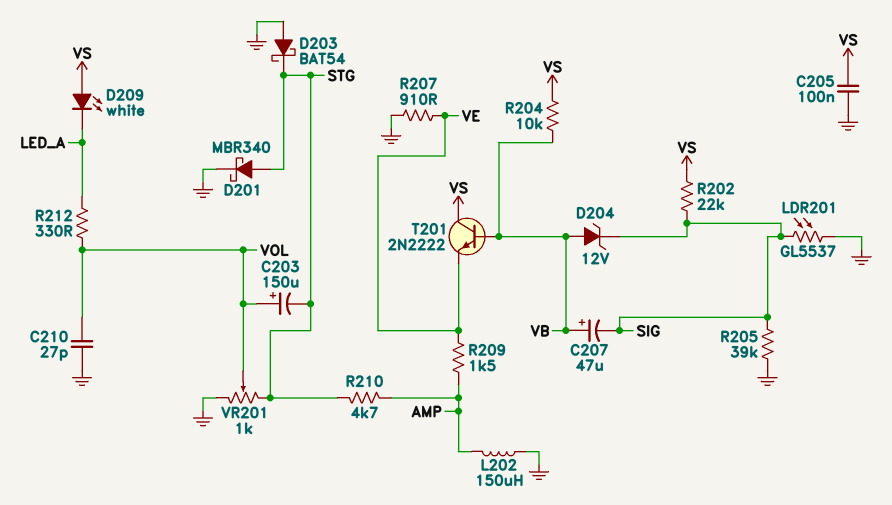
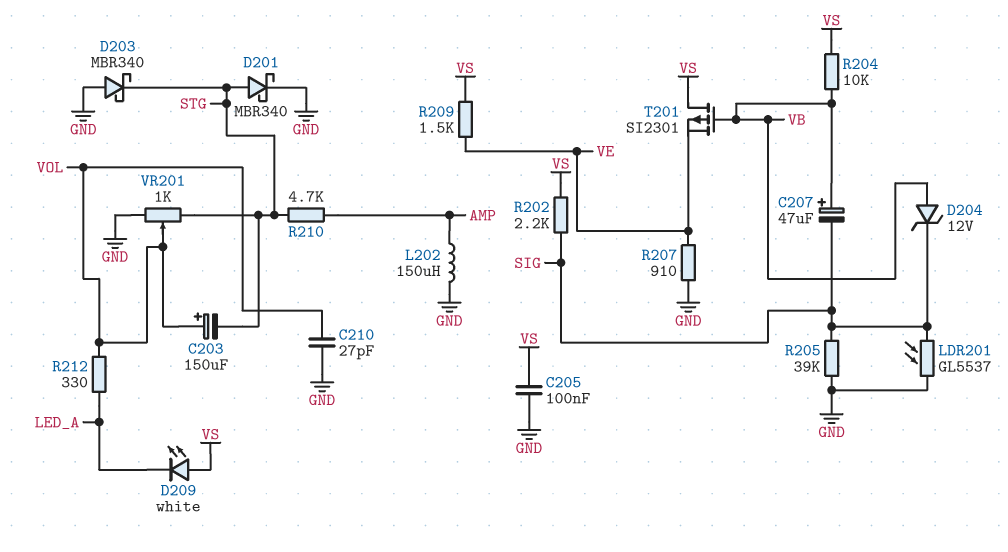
D203: schottky BAT54 (A GND, K STG) -> schottky MBR340 (A GND, K STG)
R202: 22k (SIG, VS) -> 2.2k (SIG, VS)
R209: 1.5k (AMP, VE) -> 1.5k (VE, VS)
T201: NPN 2N2222 (B VB, C VS, E VE) -> PMOS SI2301 (G VB, D VS, S VE)

